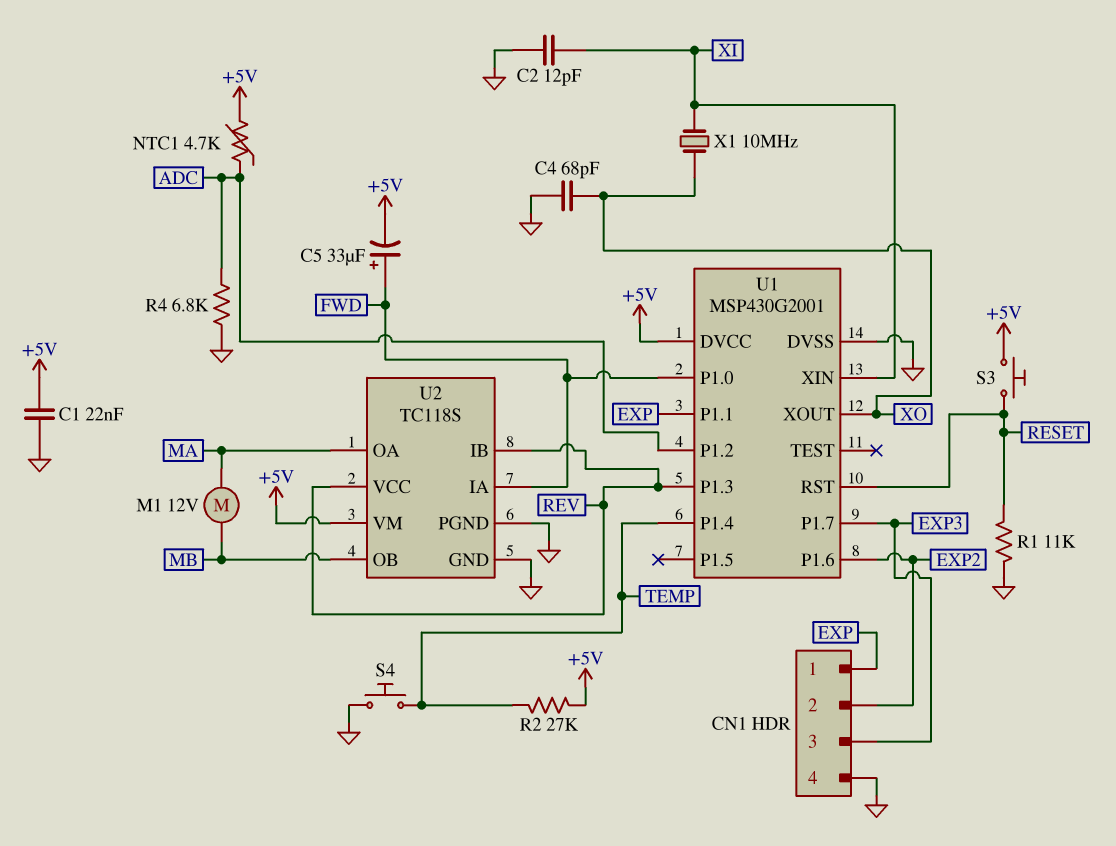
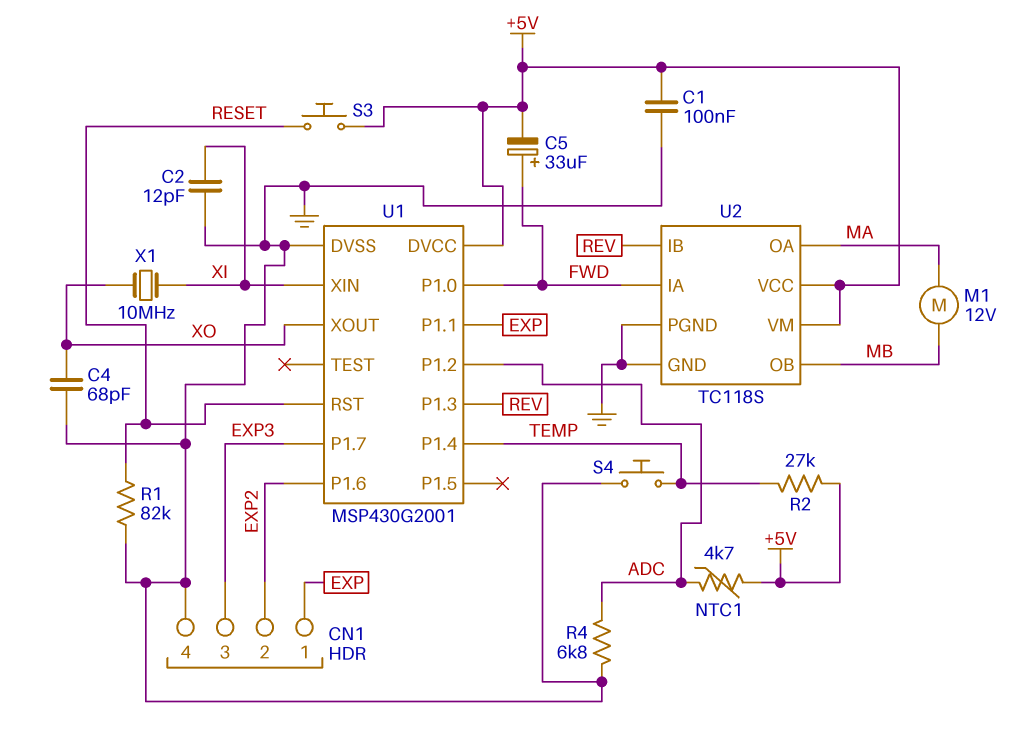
C1: 22nF (+5V, GND) -> 100nF (+5V, GND)
R1: 11k (GND, RESET) -> 82k (GND, RESET)
U2 pin VCC: REV -> +5V

